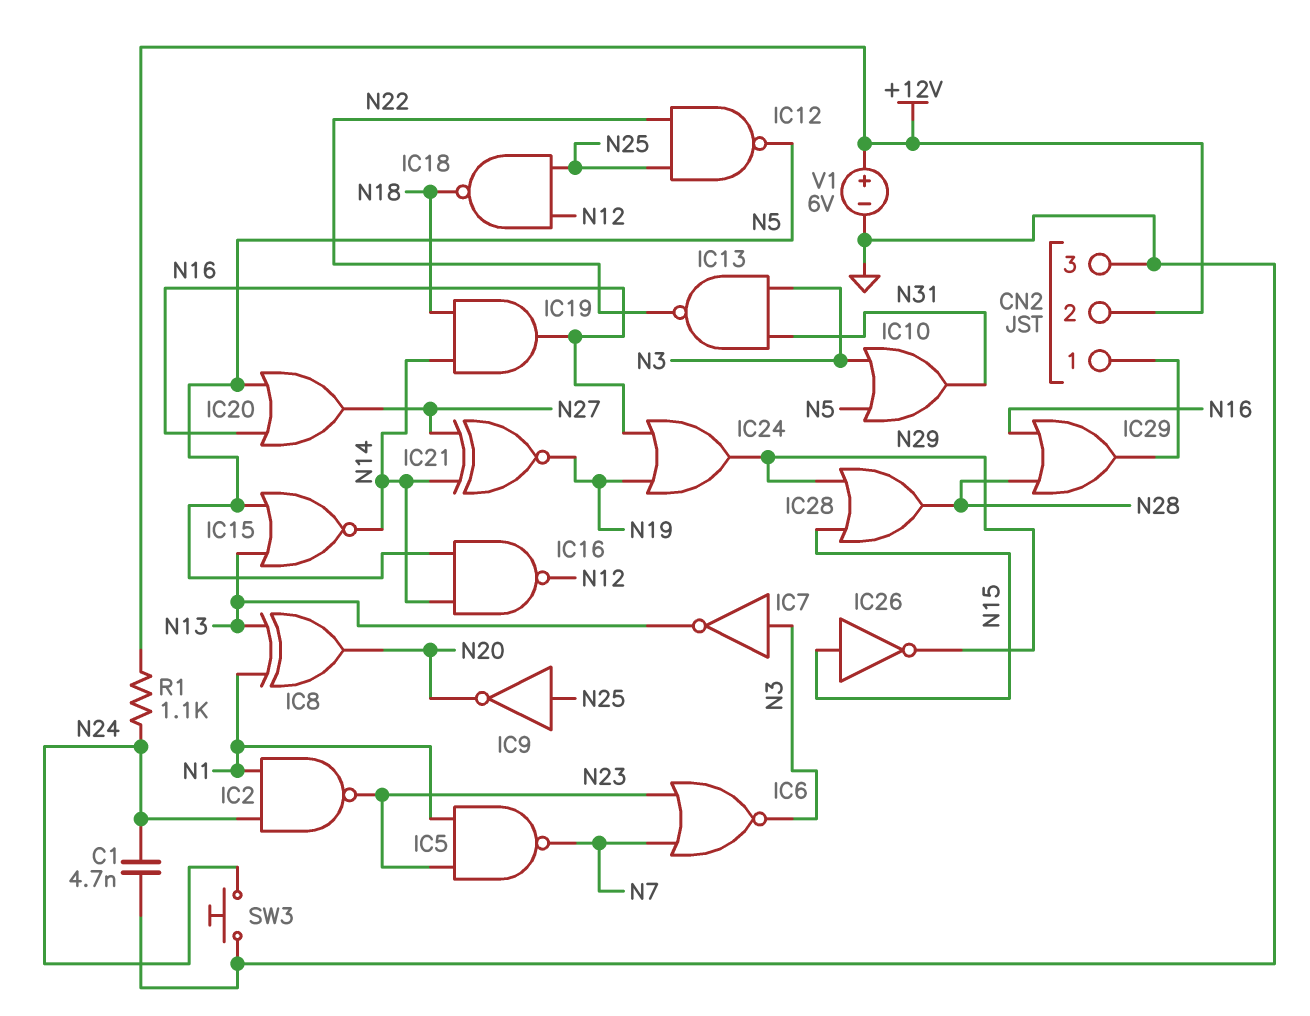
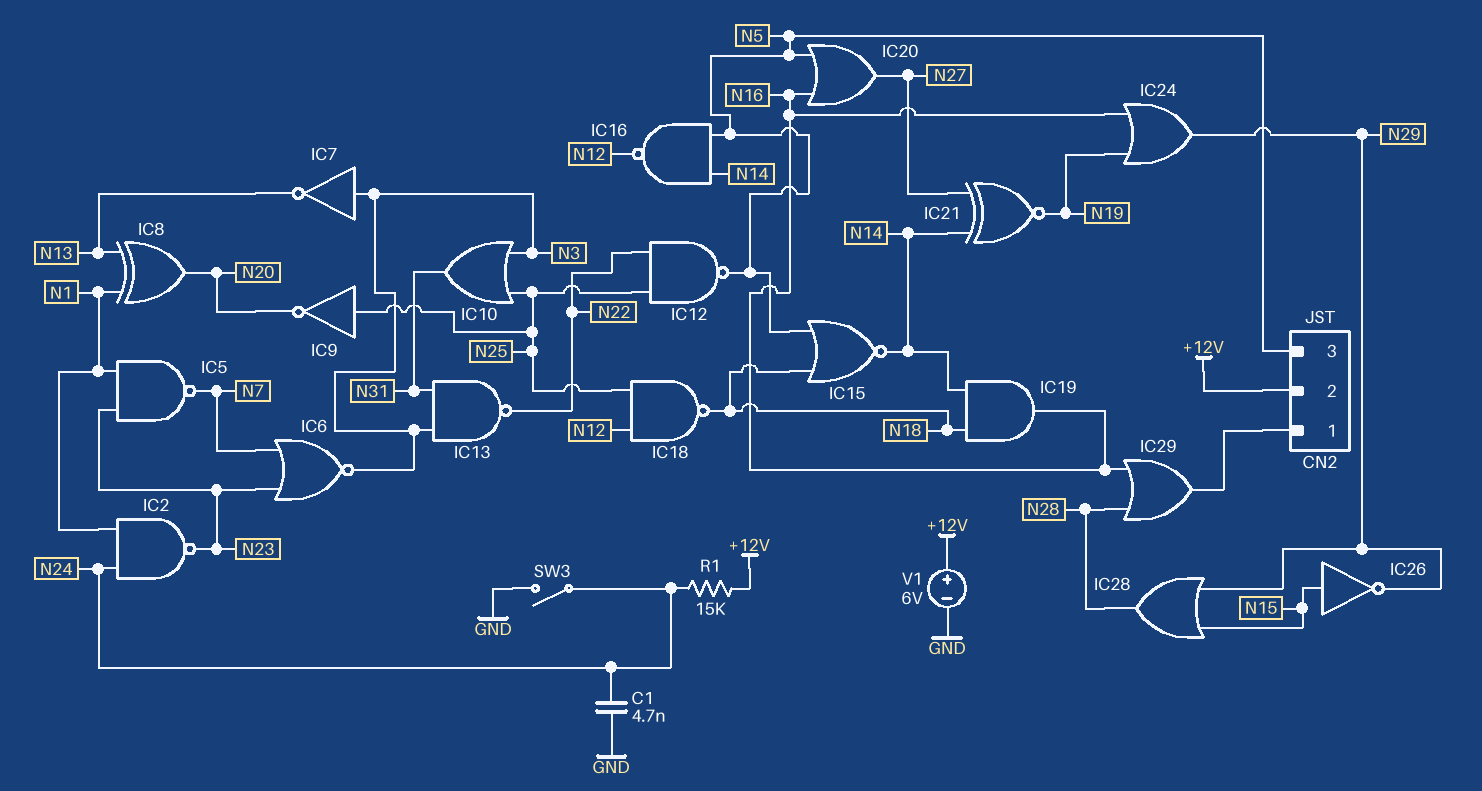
CN2 pin 3: GND -> N5
IC10: OR (in N3, in N5, out N31) -> OR (in N3, in N25, out N31)
IC15: NOR (in N5, in N13, out N14) -> NOR (in N5, in N18, out N14)
R1: 1.1k (+12V, N24) -> 15k (+12V, N24)
SW3: button (GND, N24) -> switch (GND, N24)

